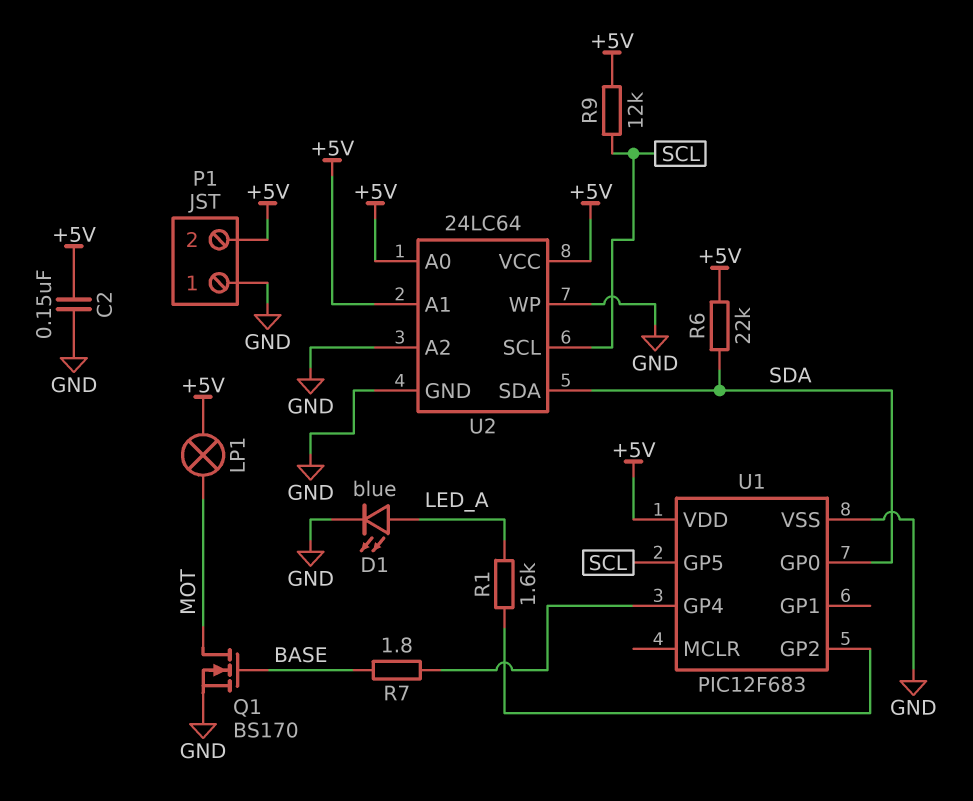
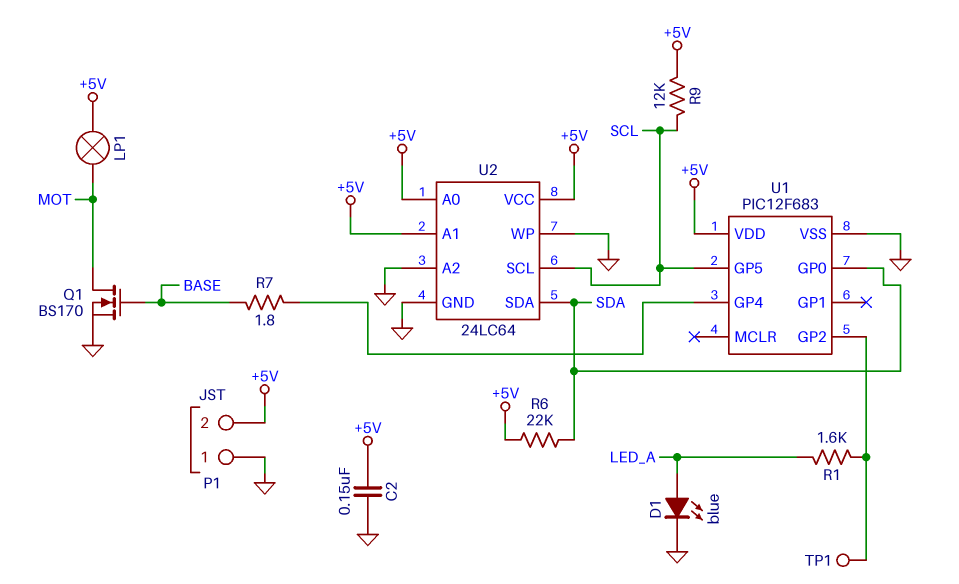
TP1: none -> test point (U1/GP2)

